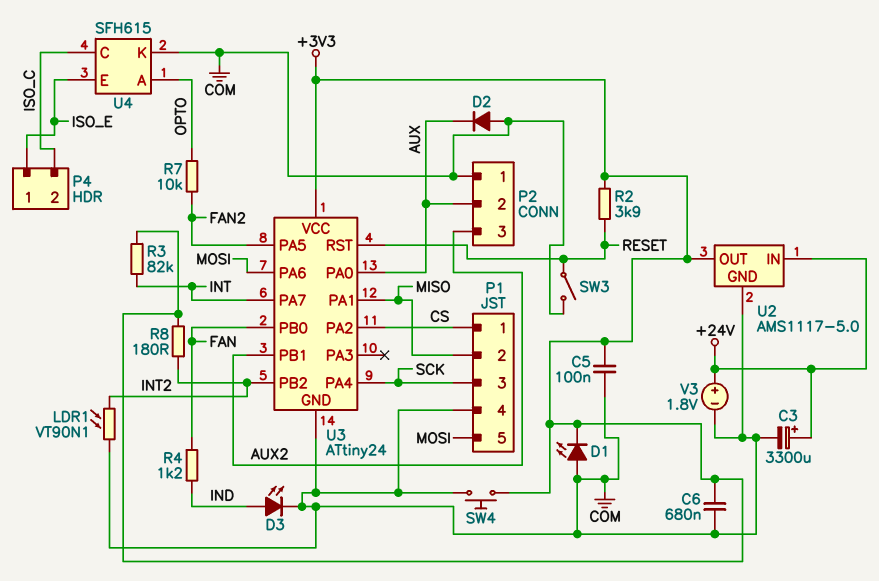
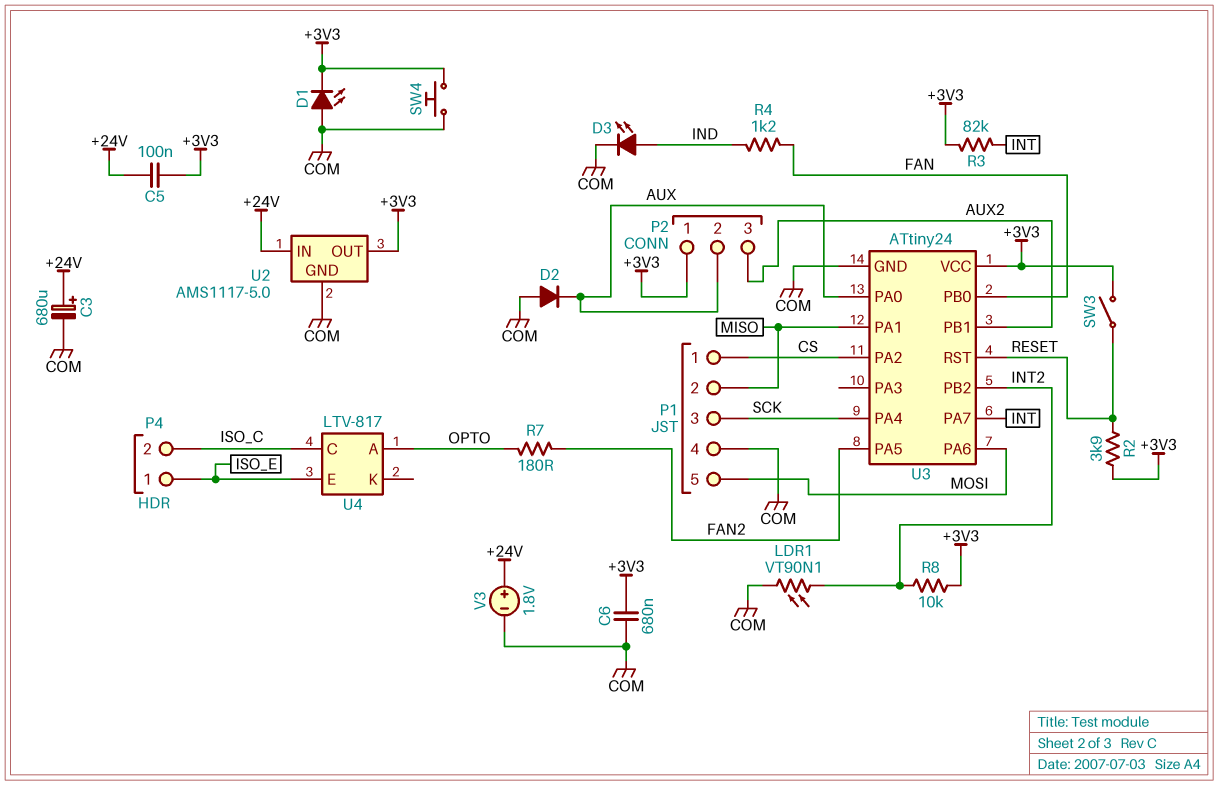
C3: 3300uF (plus +24V, minus COM) -> 680uF (plus +24V, minus COM)
C5: 100nF (+3V3, COM) -> 100nF (+3V3, +24V)
P2 pin 1: COM -> +3V3
R7: 10k (FAN2, OPTO) -> 180 (FAN2, OPTO)
R8: 180 (+3V3, INT2) -> 10k (+3V3, INT2)
SW3: switch (COM, RESET) -> switch (+3V3, RESET)
U4: SFH615 -> LTV-817
U4 pin K: COM -> none

